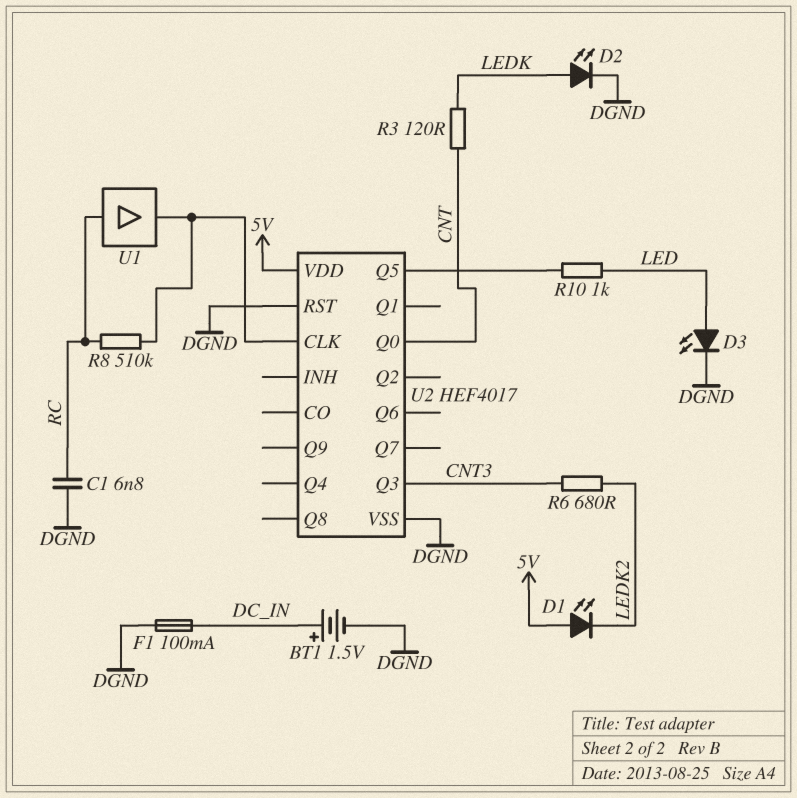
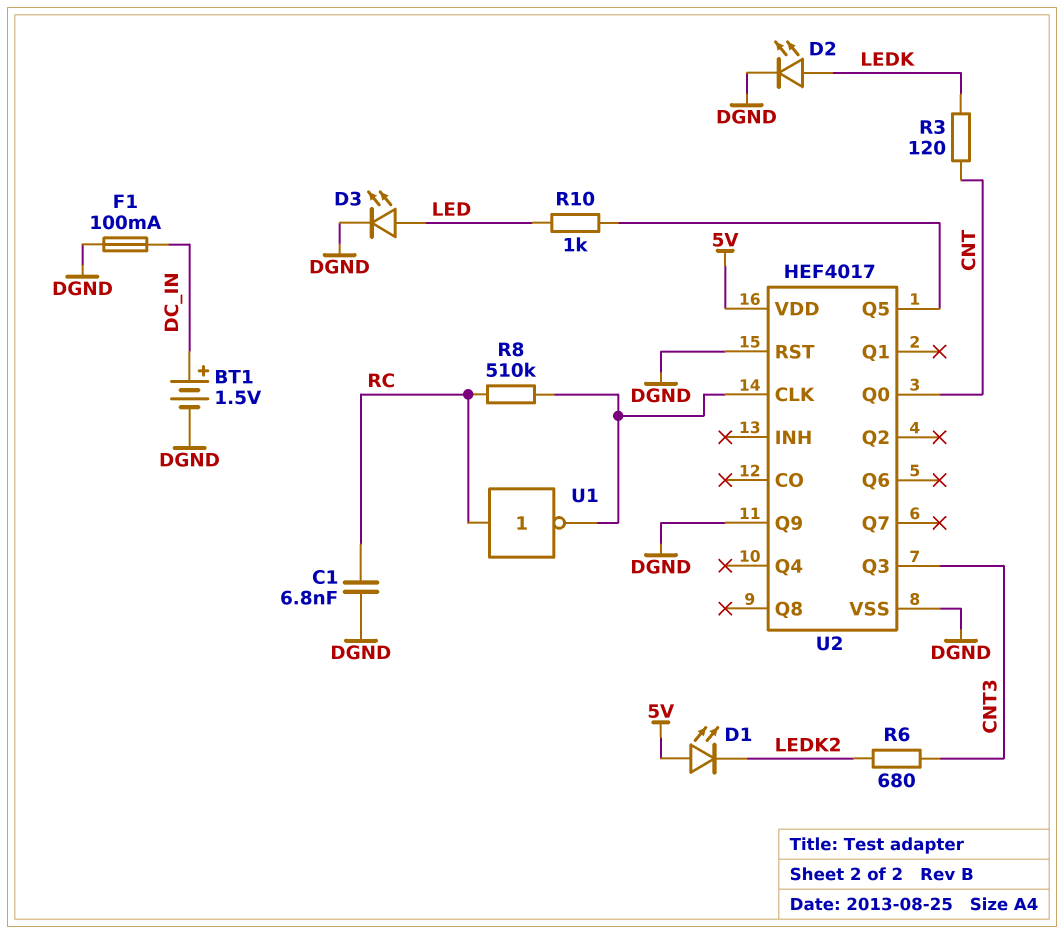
U1: buffer (in RC, out U2/CLK) -> NOT (in RC, out U2/CLK)
U2 pin Q9: none -> DGND

